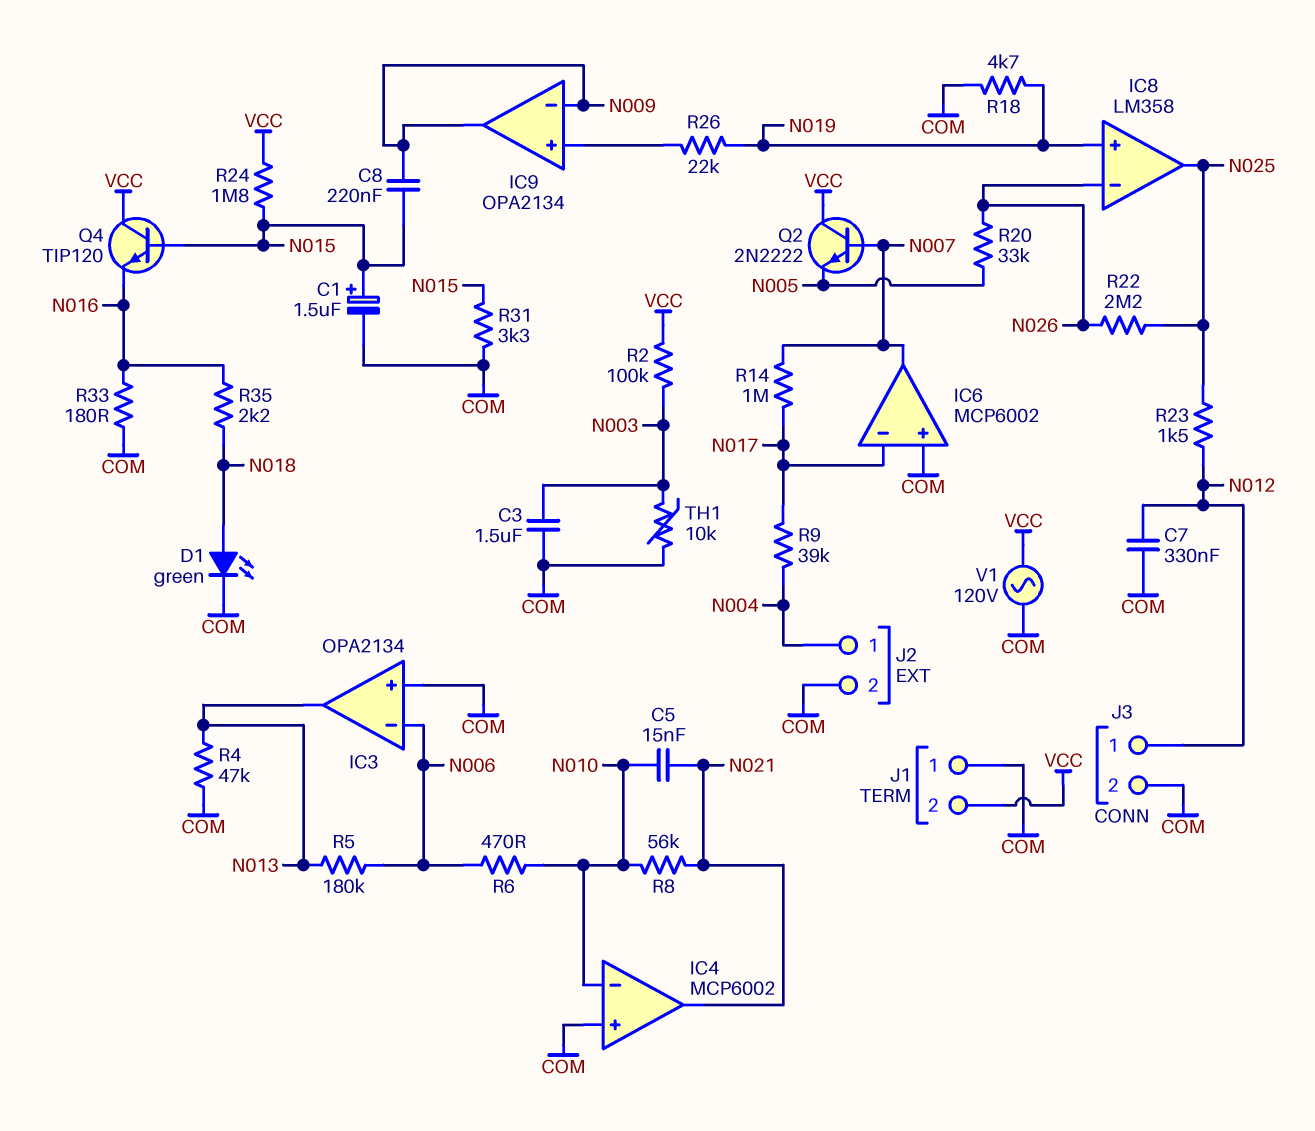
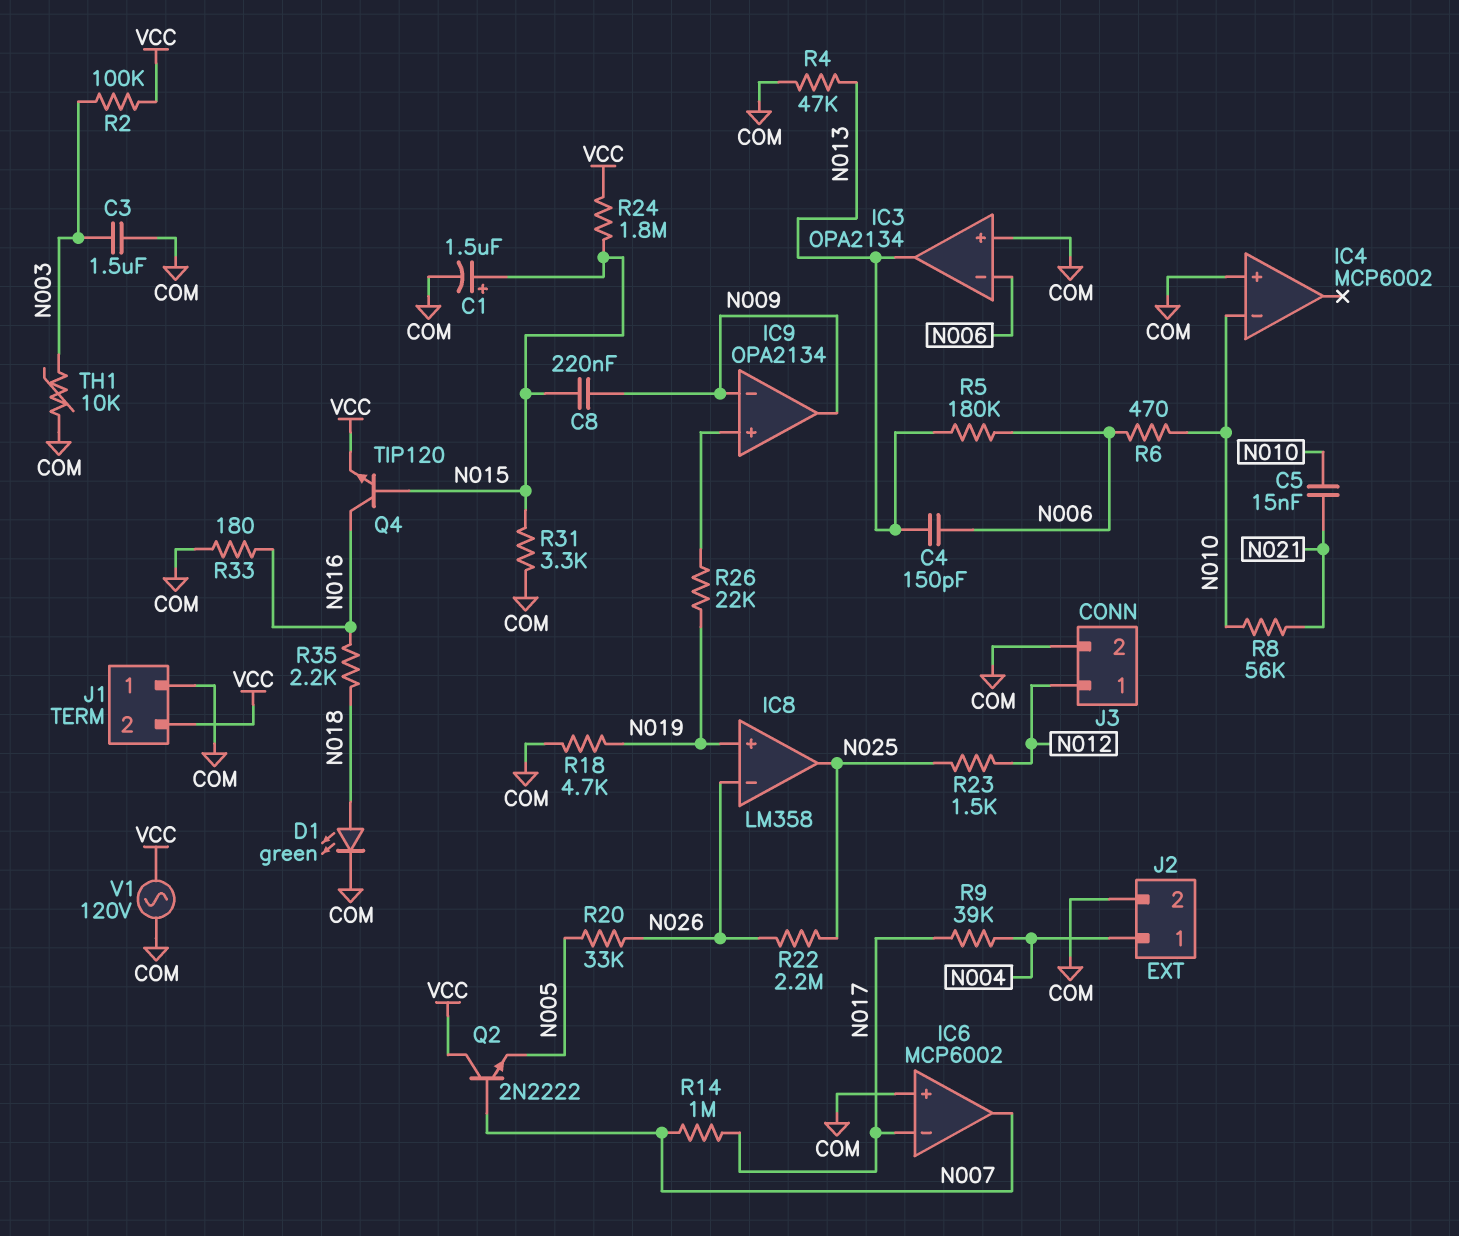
C4: none -> 150pF (N006, N013)
C7: 330nF (COM, N012) -> none
IC4 pin out: N021 -> none
Q4: NPN TIP120 (B N015, C VCC, E N016) -> NPN TIP120 (B N015, C N016, E VCC)

